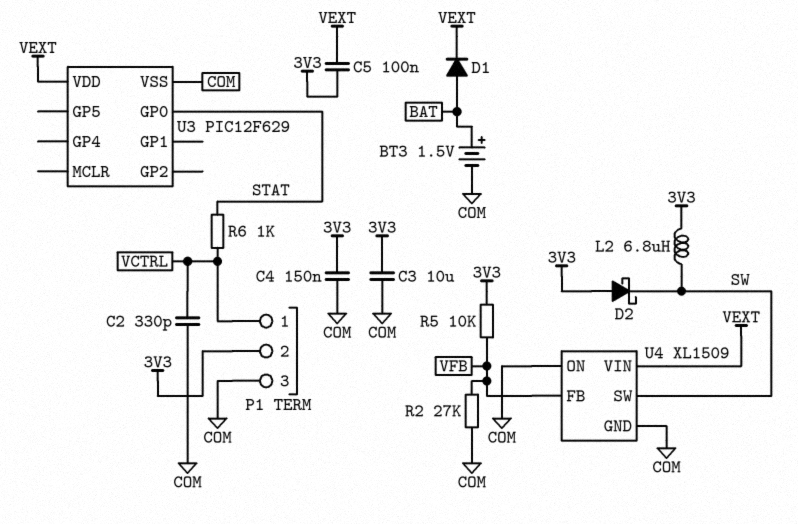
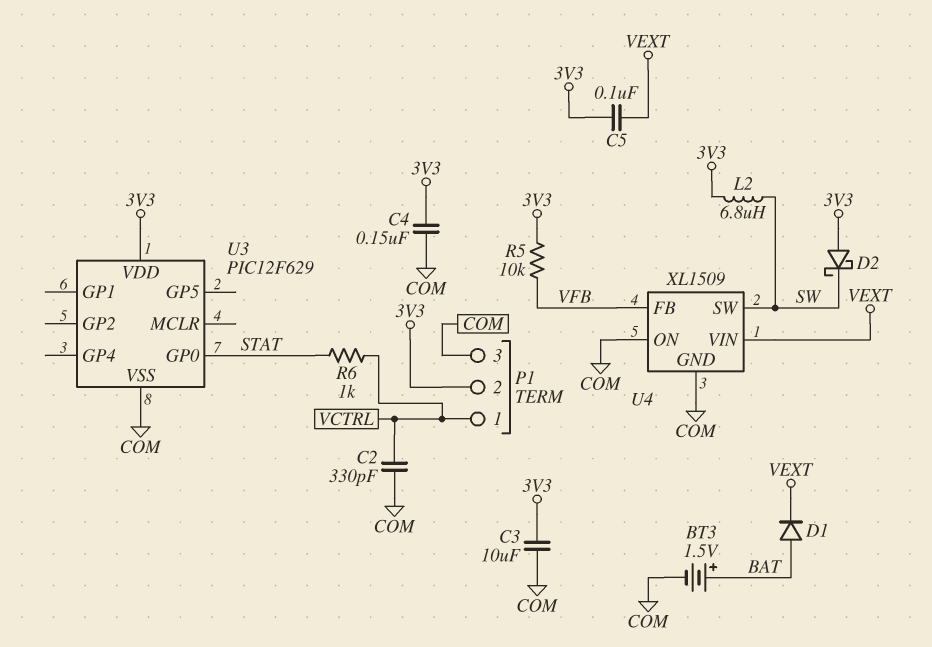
R2: 27k (COM, VFB) -> none
U3 pin VDD: VEXT -> 3V3

